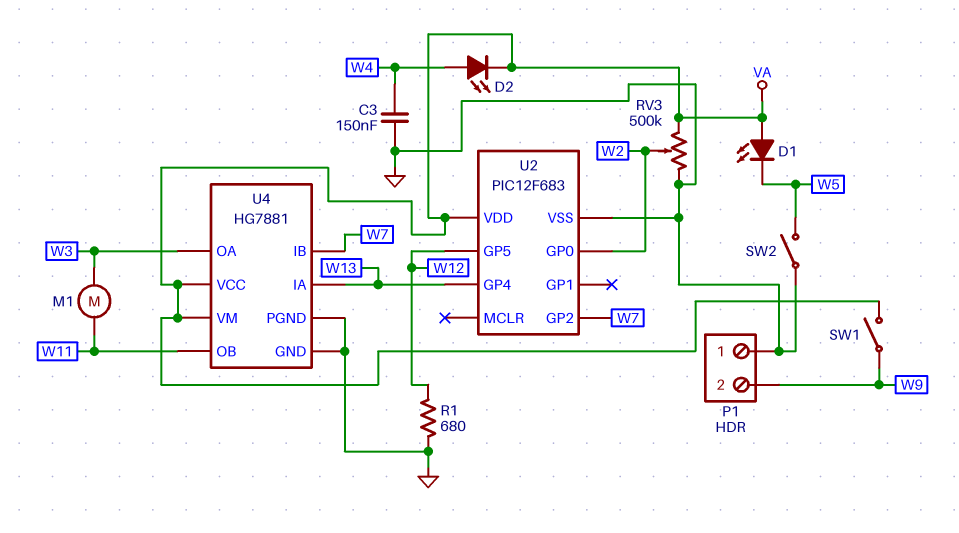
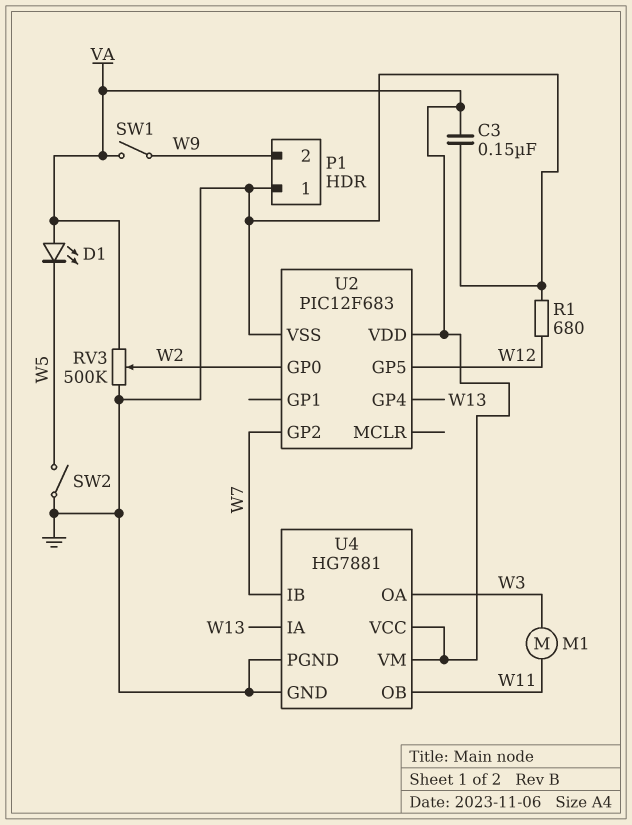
C3: 150nF (GND, W4) -> 150nF (GND, VA)
D2: LED (A W4, K VA) -> none

